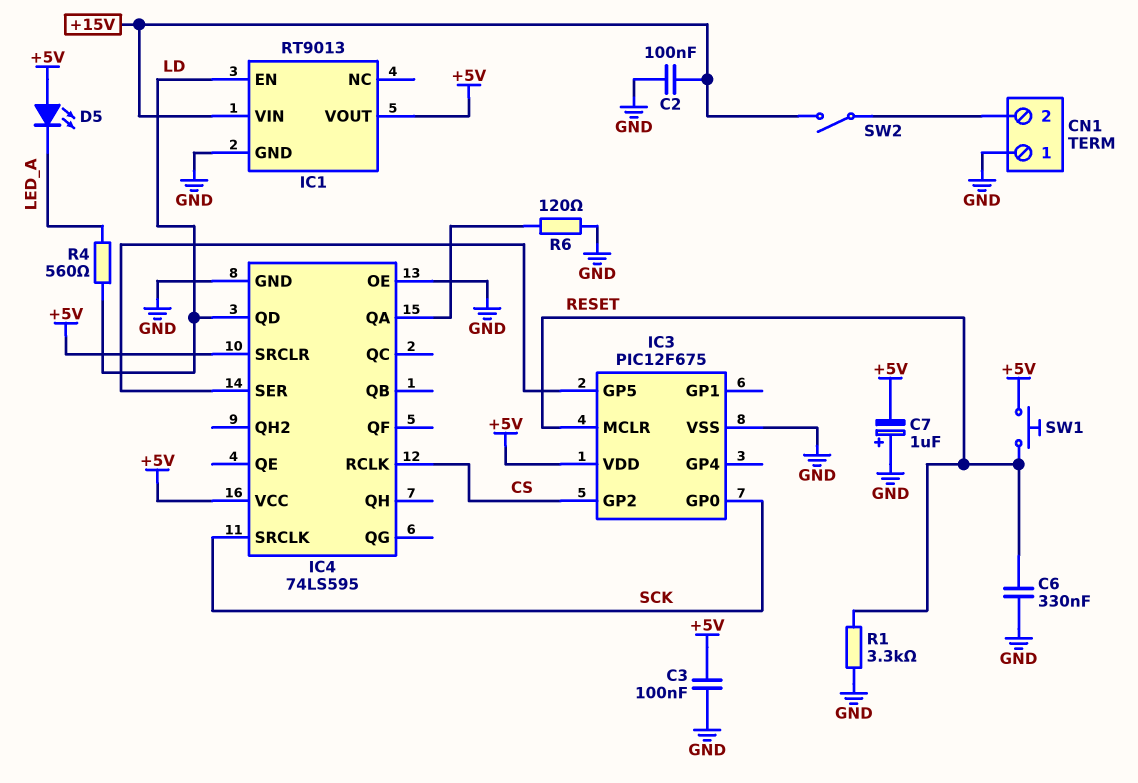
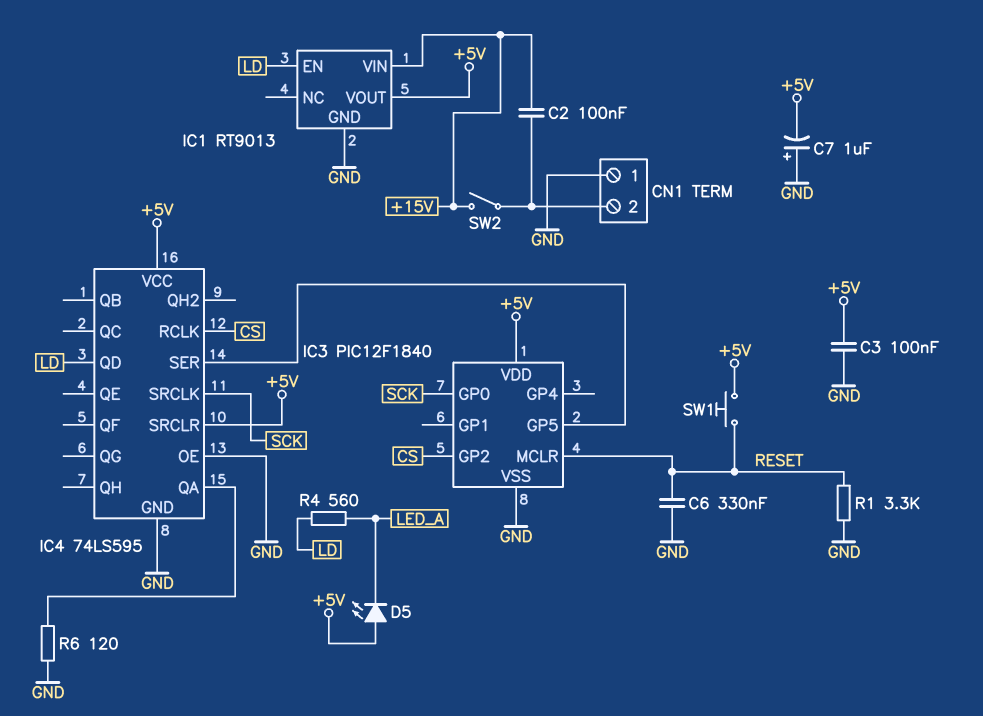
C2: 100nF (+15V, GND) -> 100nF (+15V, CN1/2)
IC3: PIC12F675 -> PIC12F1840

